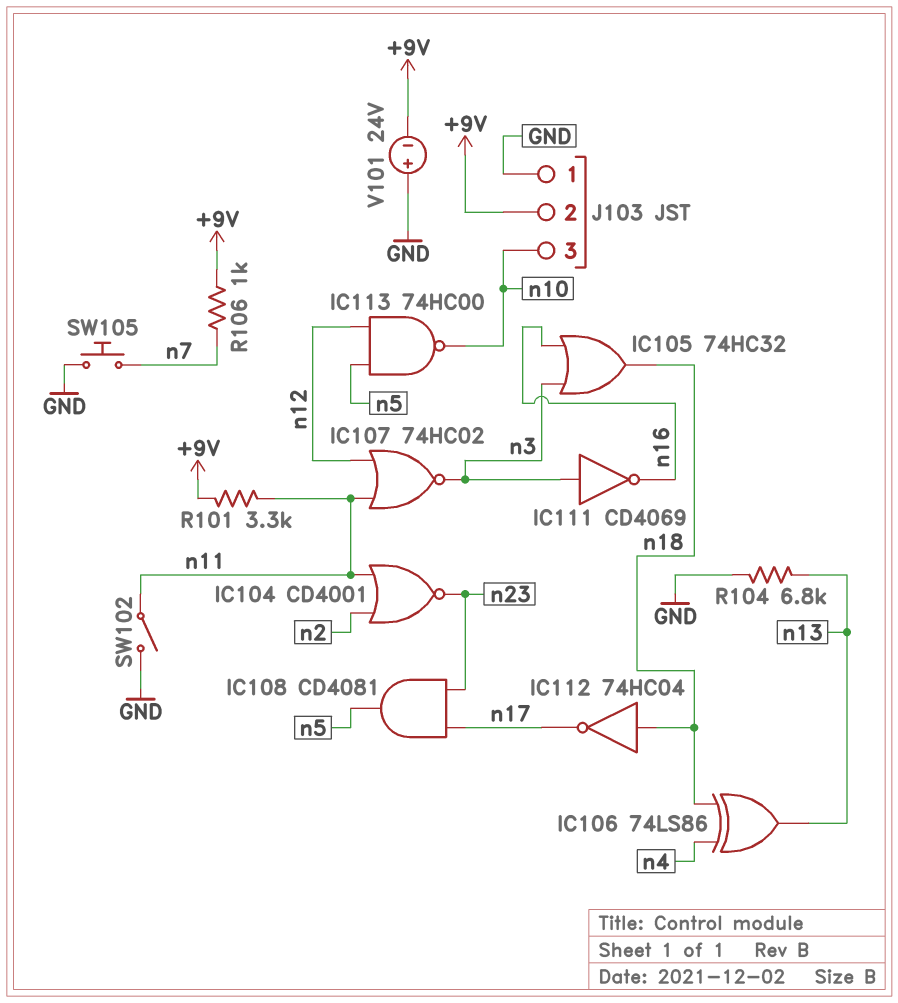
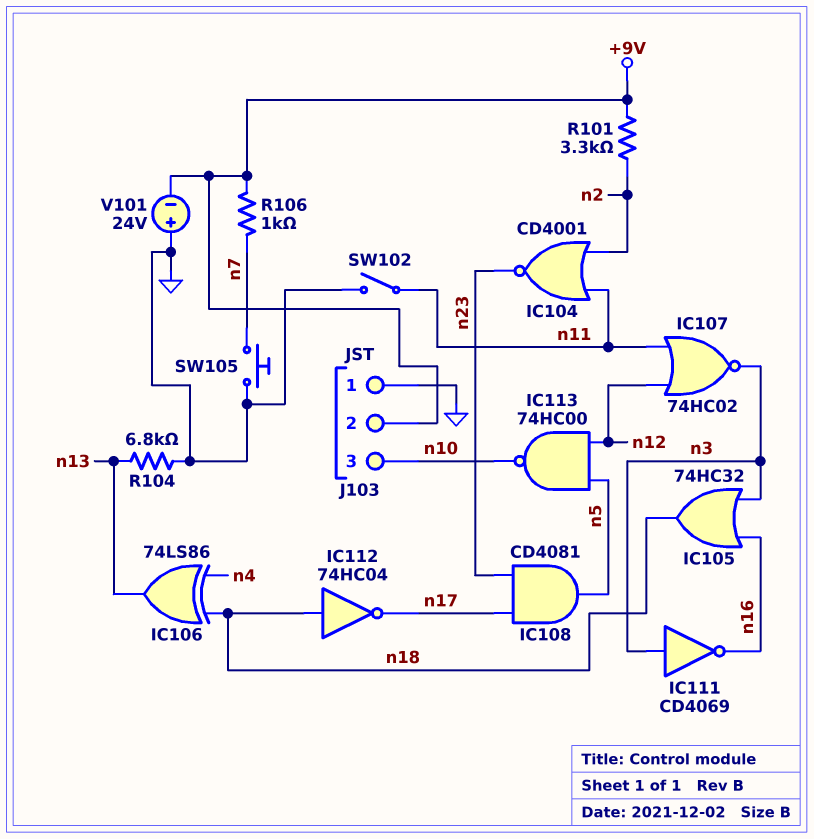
R101: 3.3k (+9V, n11) -> 3.3k (+9V, n2)

